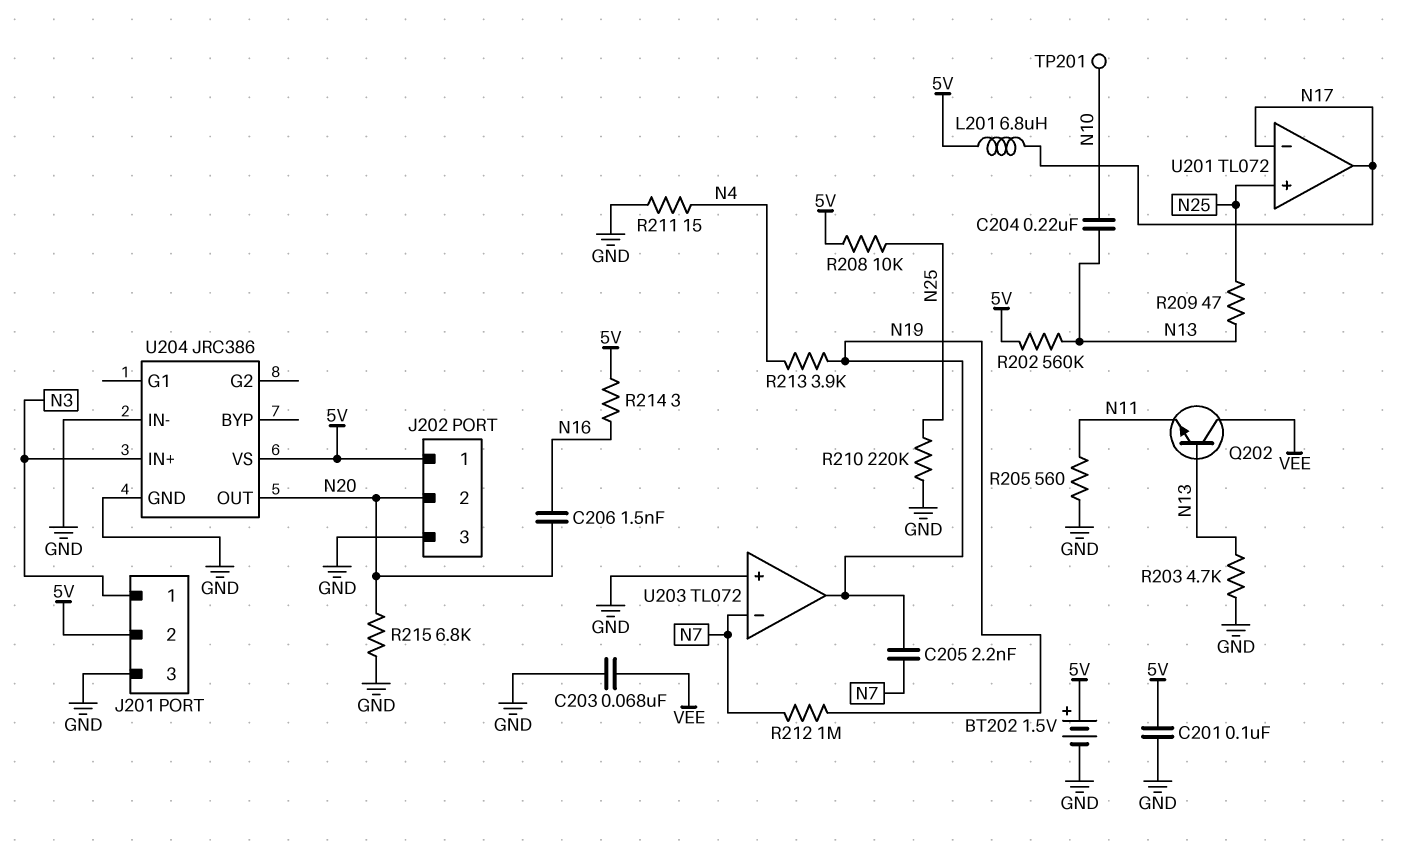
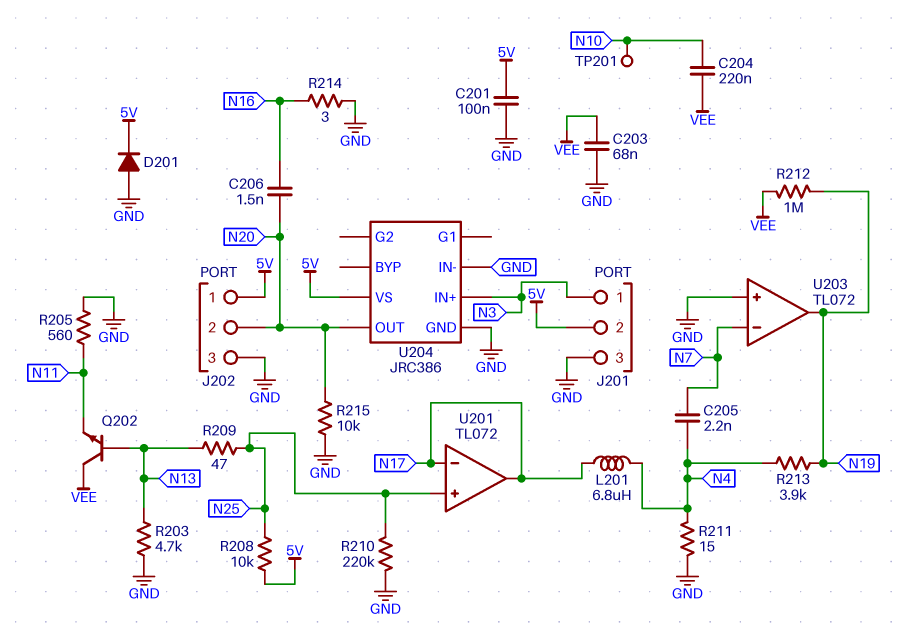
BT202: 1.5V (plus 5V, minus GND) -> none
C204: 220nF (N10, N13) -> 220nF (N10, VEE)
C205: 2.2nF (N7, N19) -> 2.2nF (N4, N7)
D201: none -> diode (A GND, K 5V)
L201: 6.8uH (5V, N17) -> 6.8uH (N4, N17)
R202: 560k (5V, N13) -> none
R212: 1M (N7, N19) -> 1M (N19, VEE)
R214: 3 (5V, N16) -> 3 (GND, N16)
R215: 6.8k (GND, N20) -> 10k (GND, N20)

